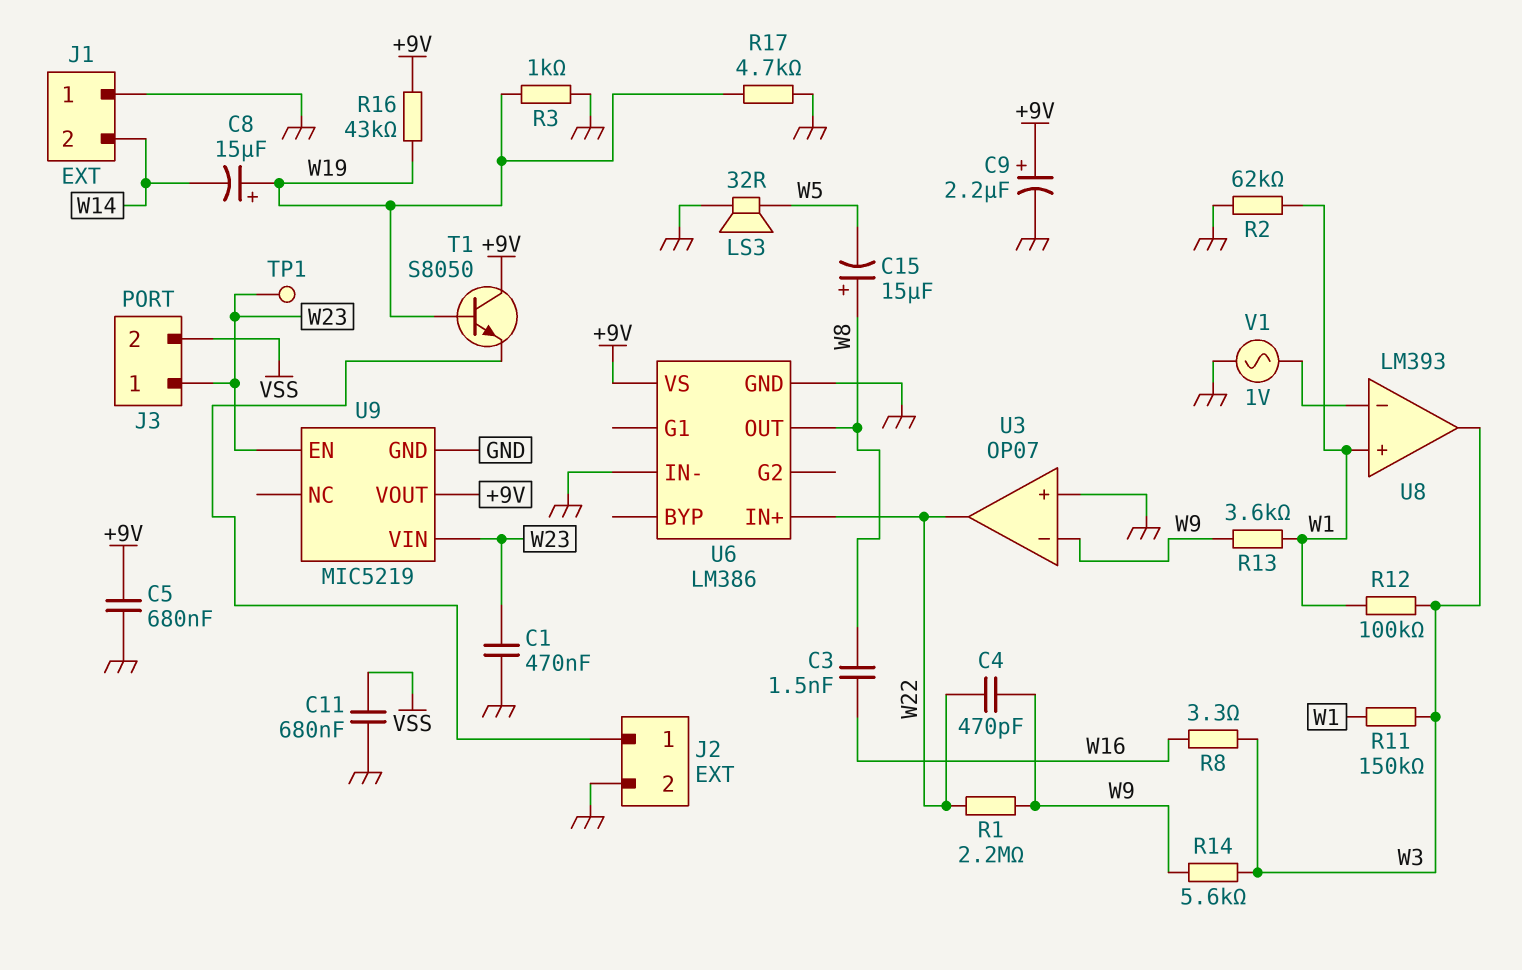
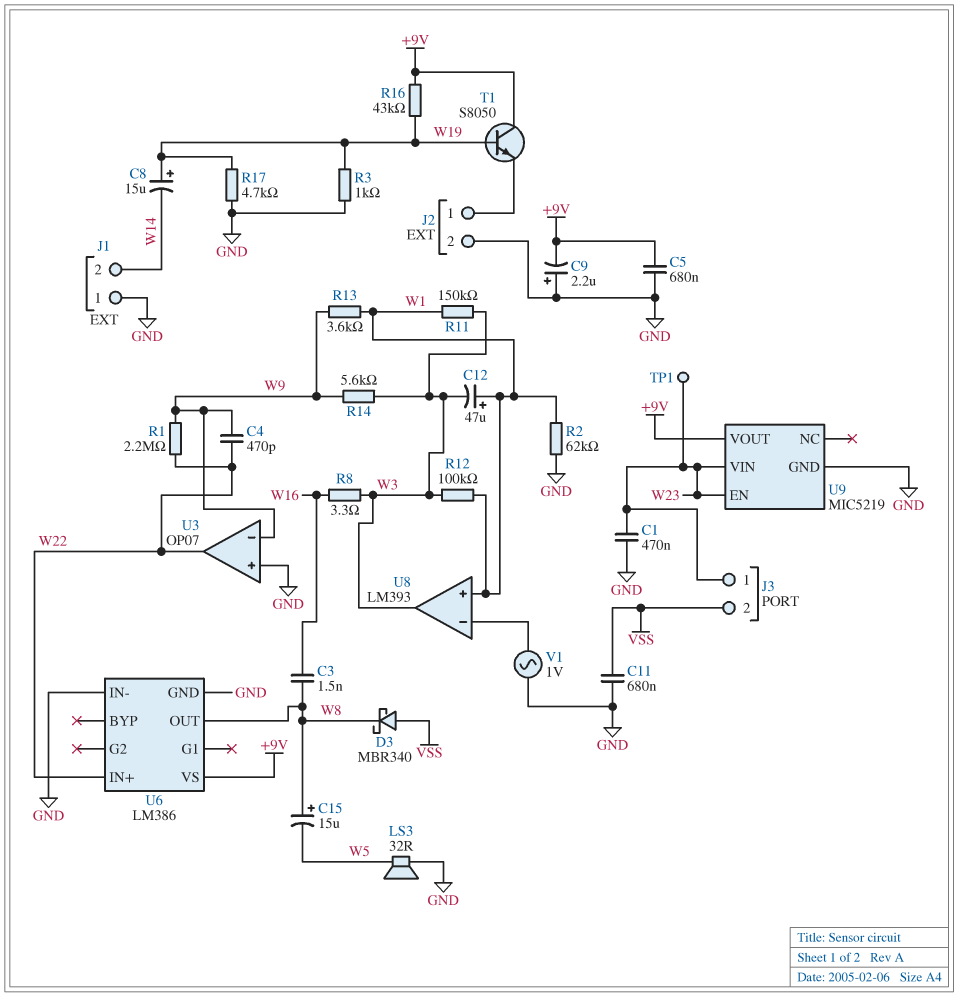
C9: 2.2uF (plus +9V, minus GND) -> 2.2uF (plus GND, minus +9V)
C12: none -> 47uF (plus W1, minus W3)
D3: none -> schottky MBR340 (A VSS, K W8)

